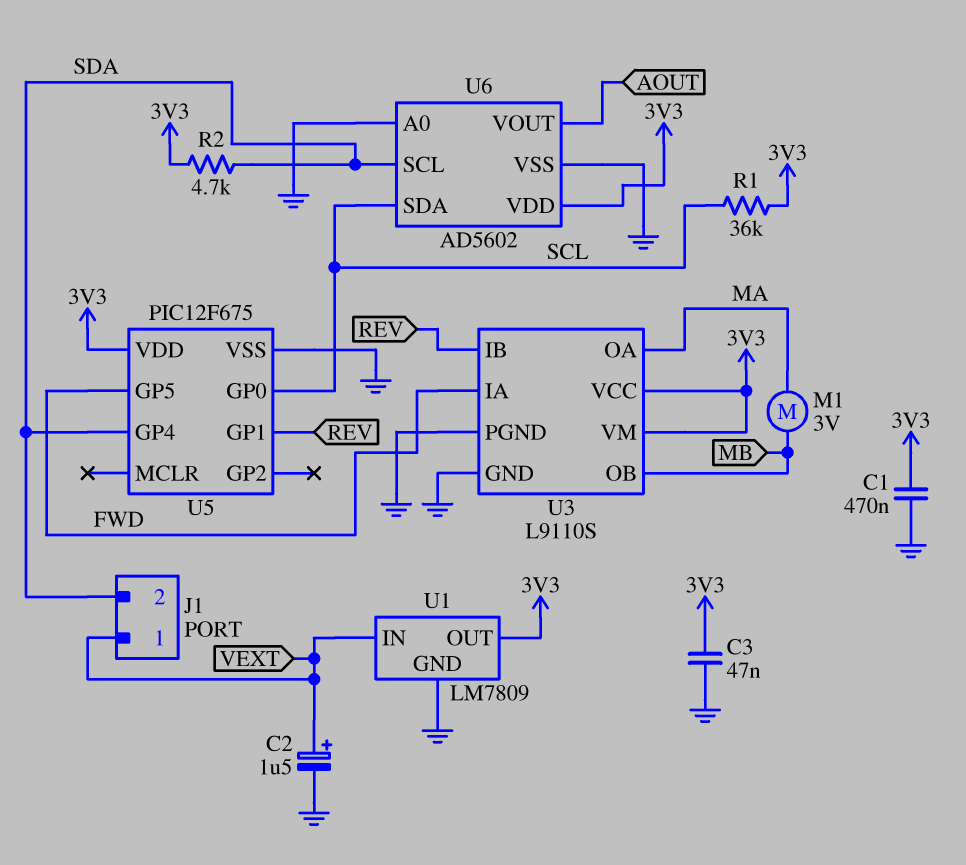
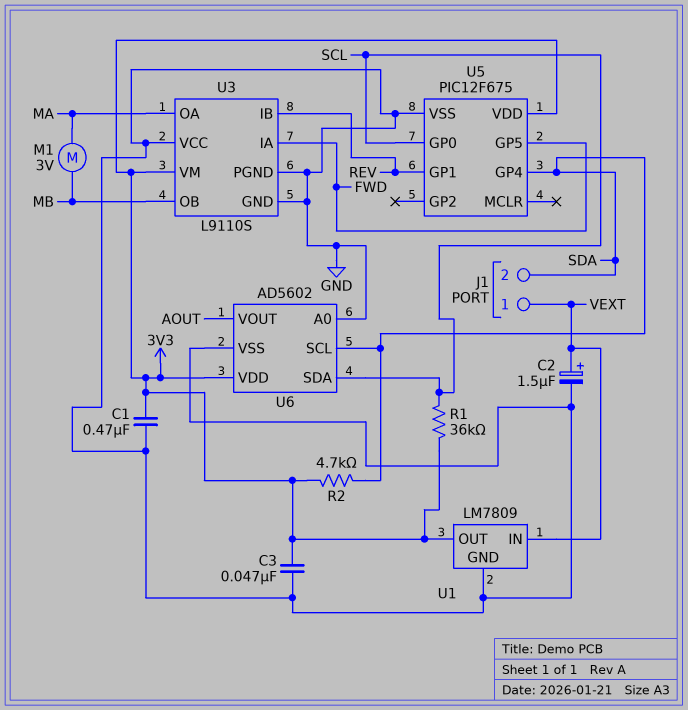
U3 pin VCC: 3V3 -> GND

